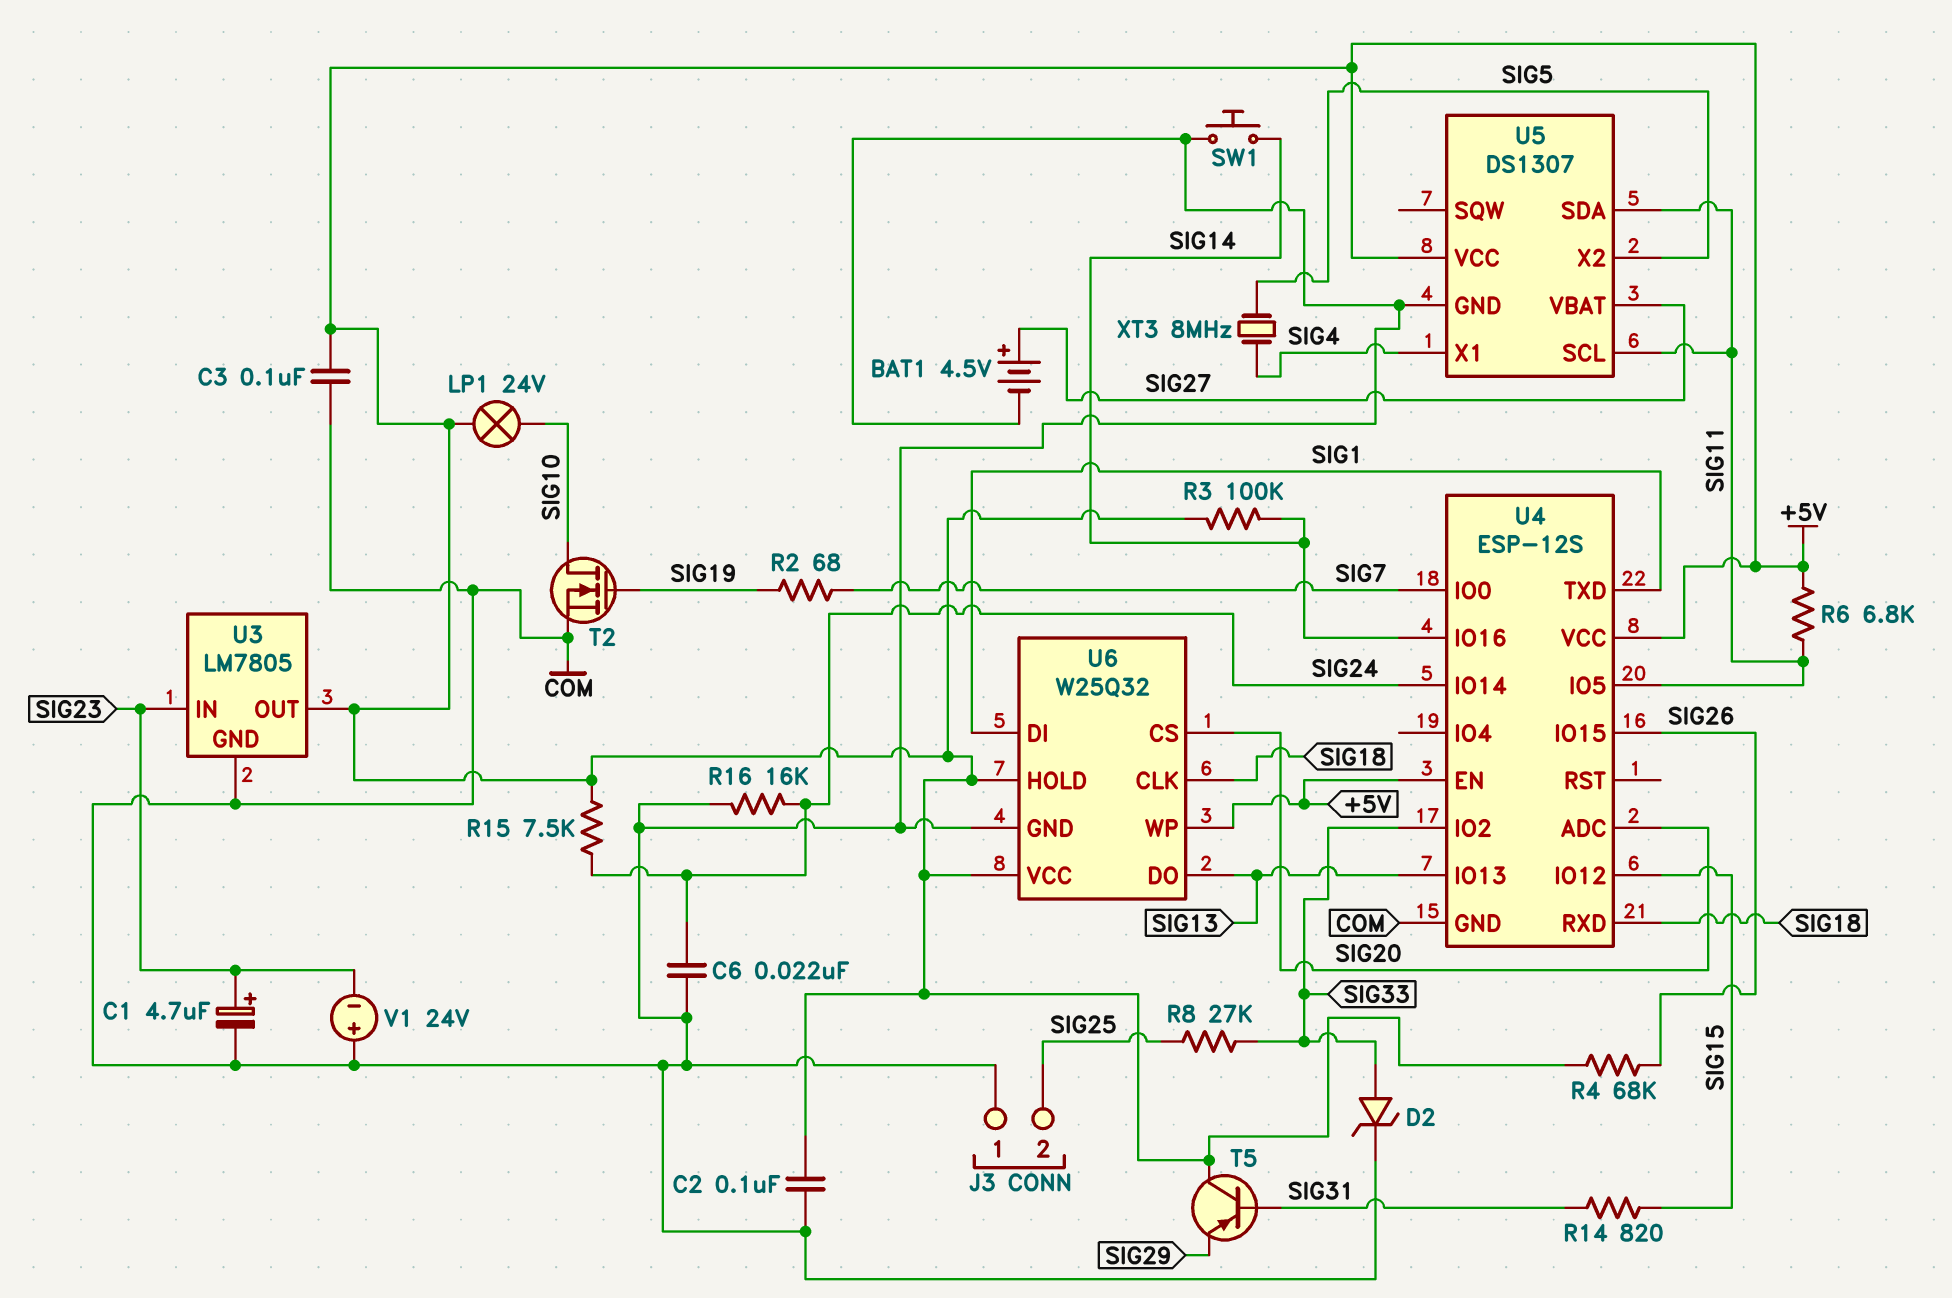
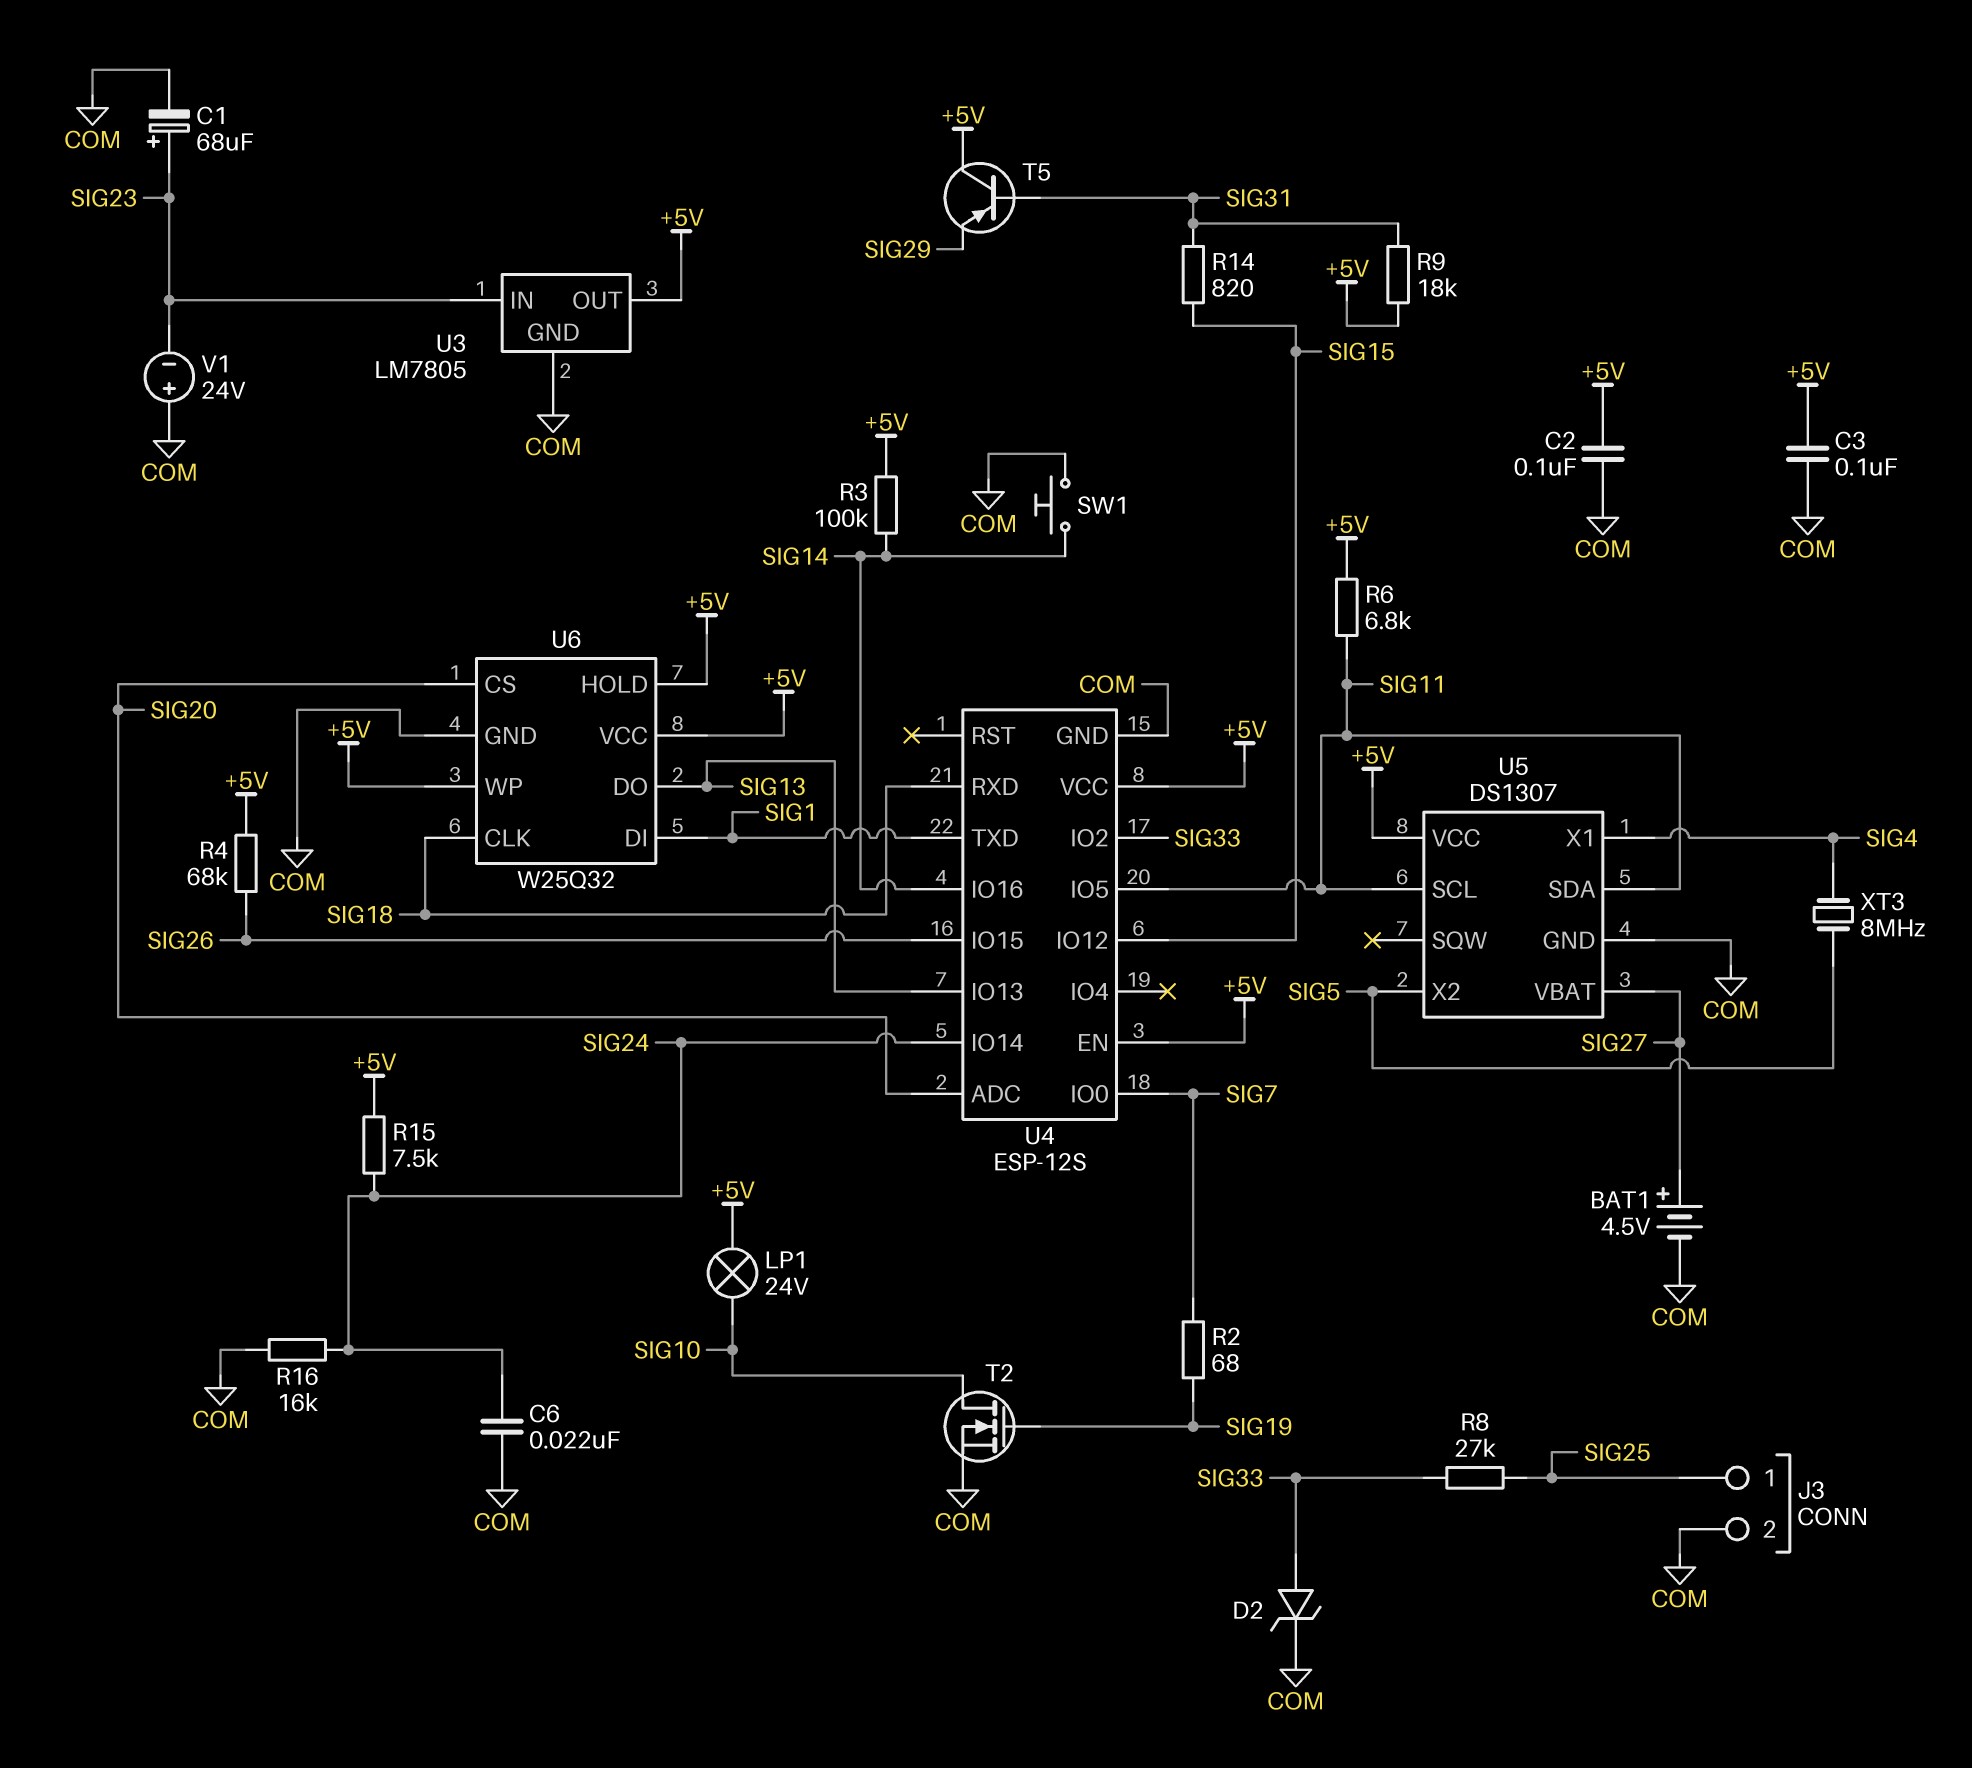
C1: 4.7uF (plus SIG23, minus COM) -> 68uF (plus SIG23, minus COM)
J3 pin 1: COM -> SIG25
J3 pin 2: SIG25 -> COM
R9: none -> 18k (+5V, SIG31)

